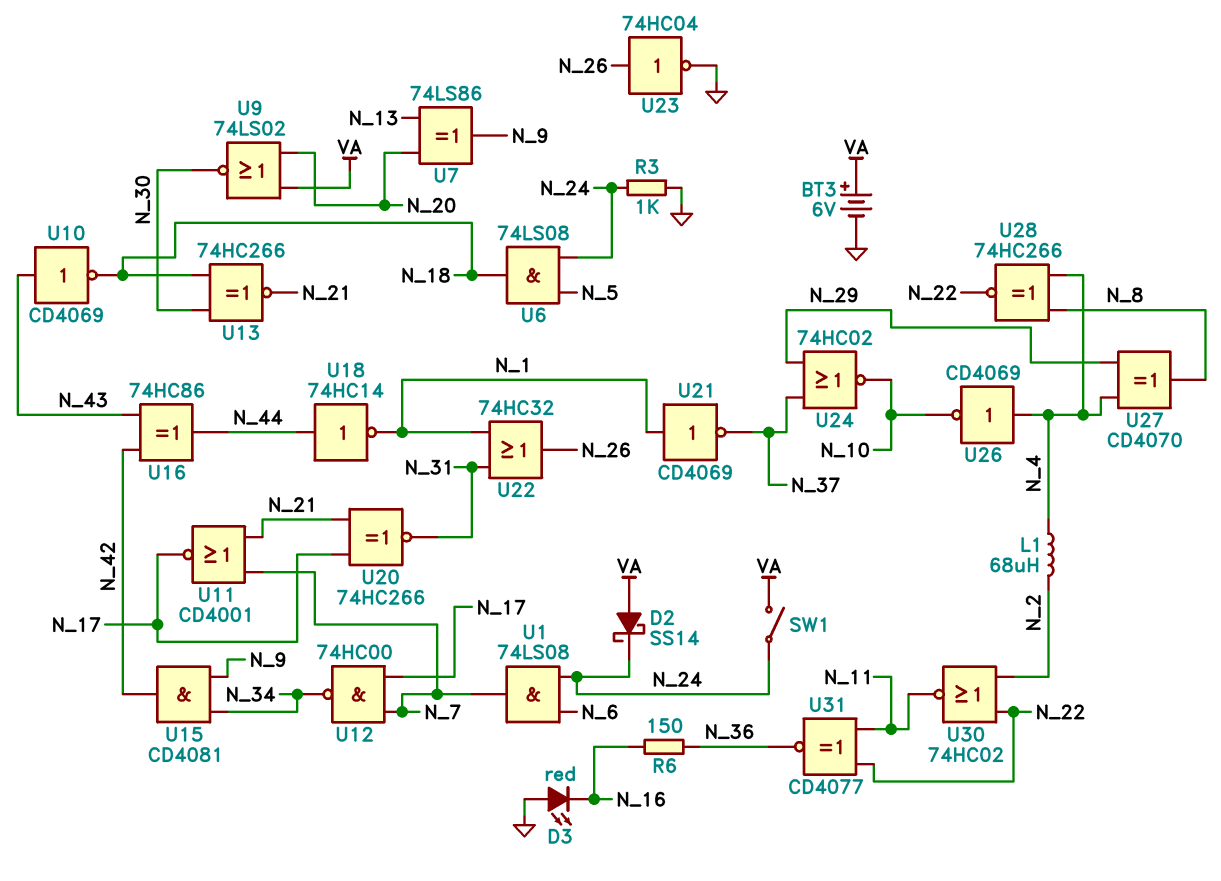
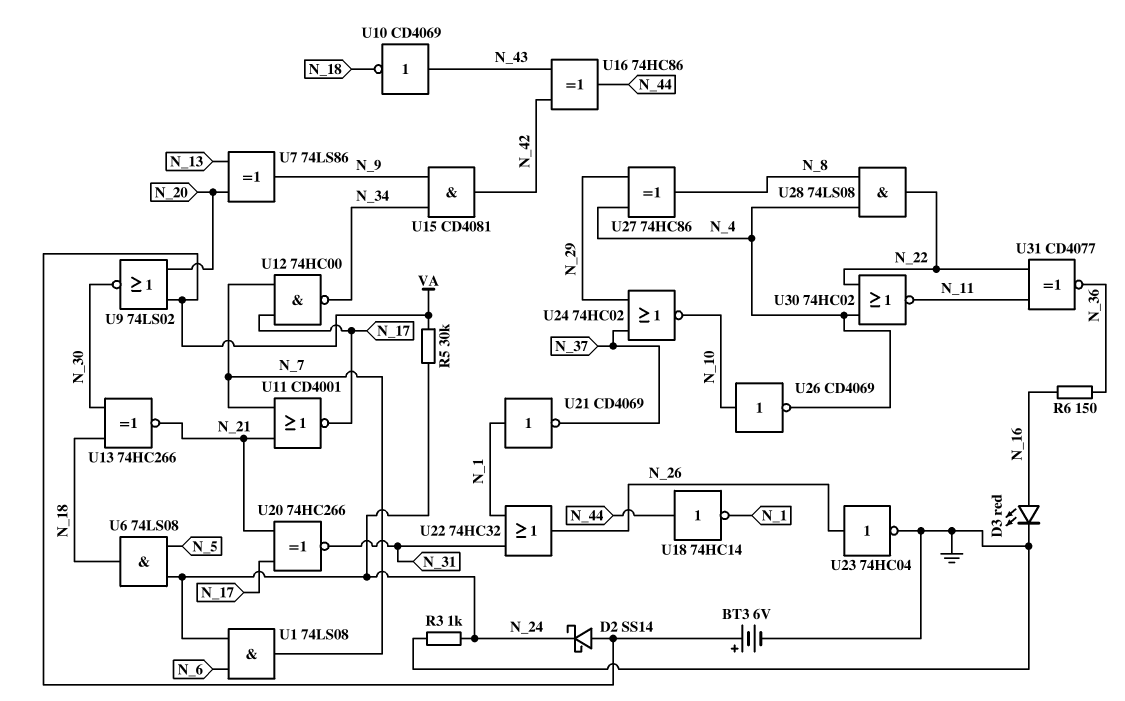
D3: LED red (A GND, K N_16) -> LED red (A N_16, K GND)
L1: 68uH (N_2, N_4) -> none
R5: none -> 30k (N_24, VA)
SW1: switch (N_24, VA) -> none
U26: NOT CD4069 (in N_4, out N_10) -> NOT CD4069 (in N_10, out N_4)
U27: XOR CD4070 (in N_4, in N_29, out N_8) -> XOR 74HC86 (in N_4, in N_29, out N_8)
U28: XNOR 74HC266 (in N_4, in N_8, out N_22) -> AND 74LS08 (in N_4, in N_8, out N_22)
U30: NOR 74HC02 (in N_2, in N_22, out N_11) -> NOR 74HC02 (in N_4, in N_22, out N_11)

